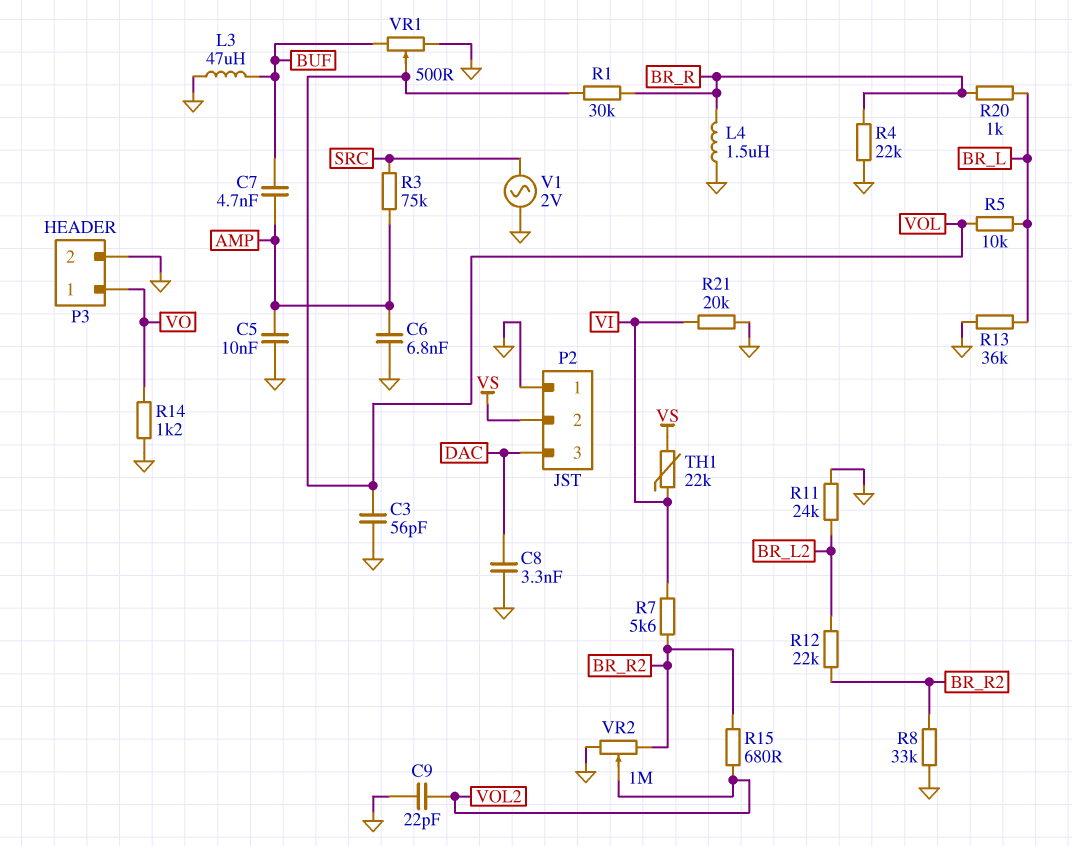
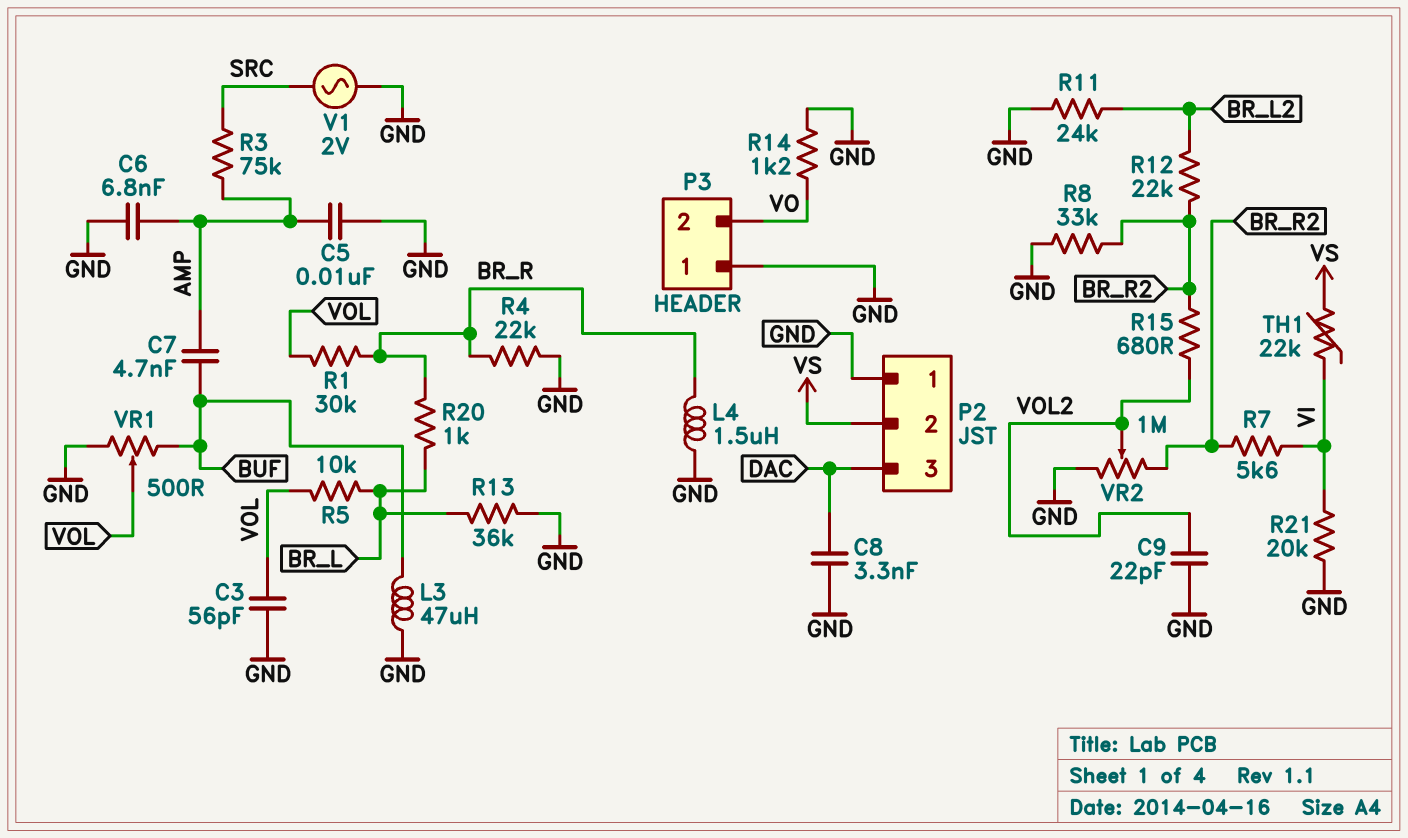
P3 pin 1: VO -> GND
P3 pin 2: GND -> VO

